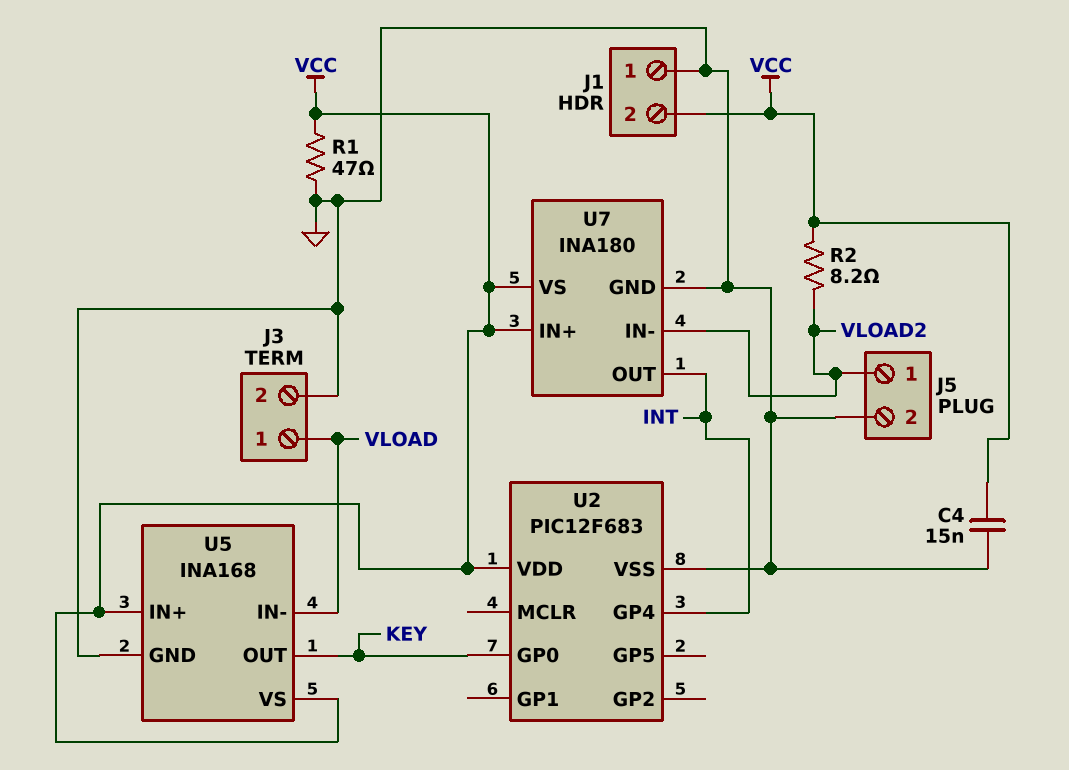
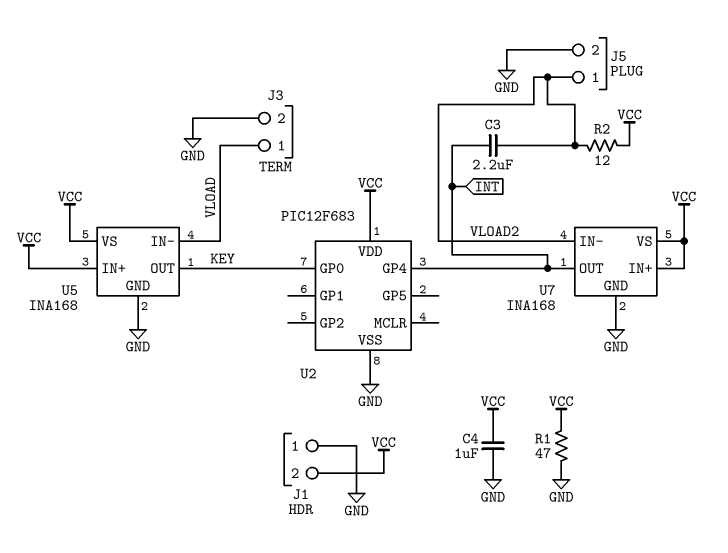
C3: none -> 2.2uF (INT, VLOAD2)
C4: 15nF (GND, VCC) -> 1uF (GND, VCC)
R2: 8.2 (VCC, VLOAD2) -> 12 (VCC, VLOAD2)
U7: INA180 -> INA168

